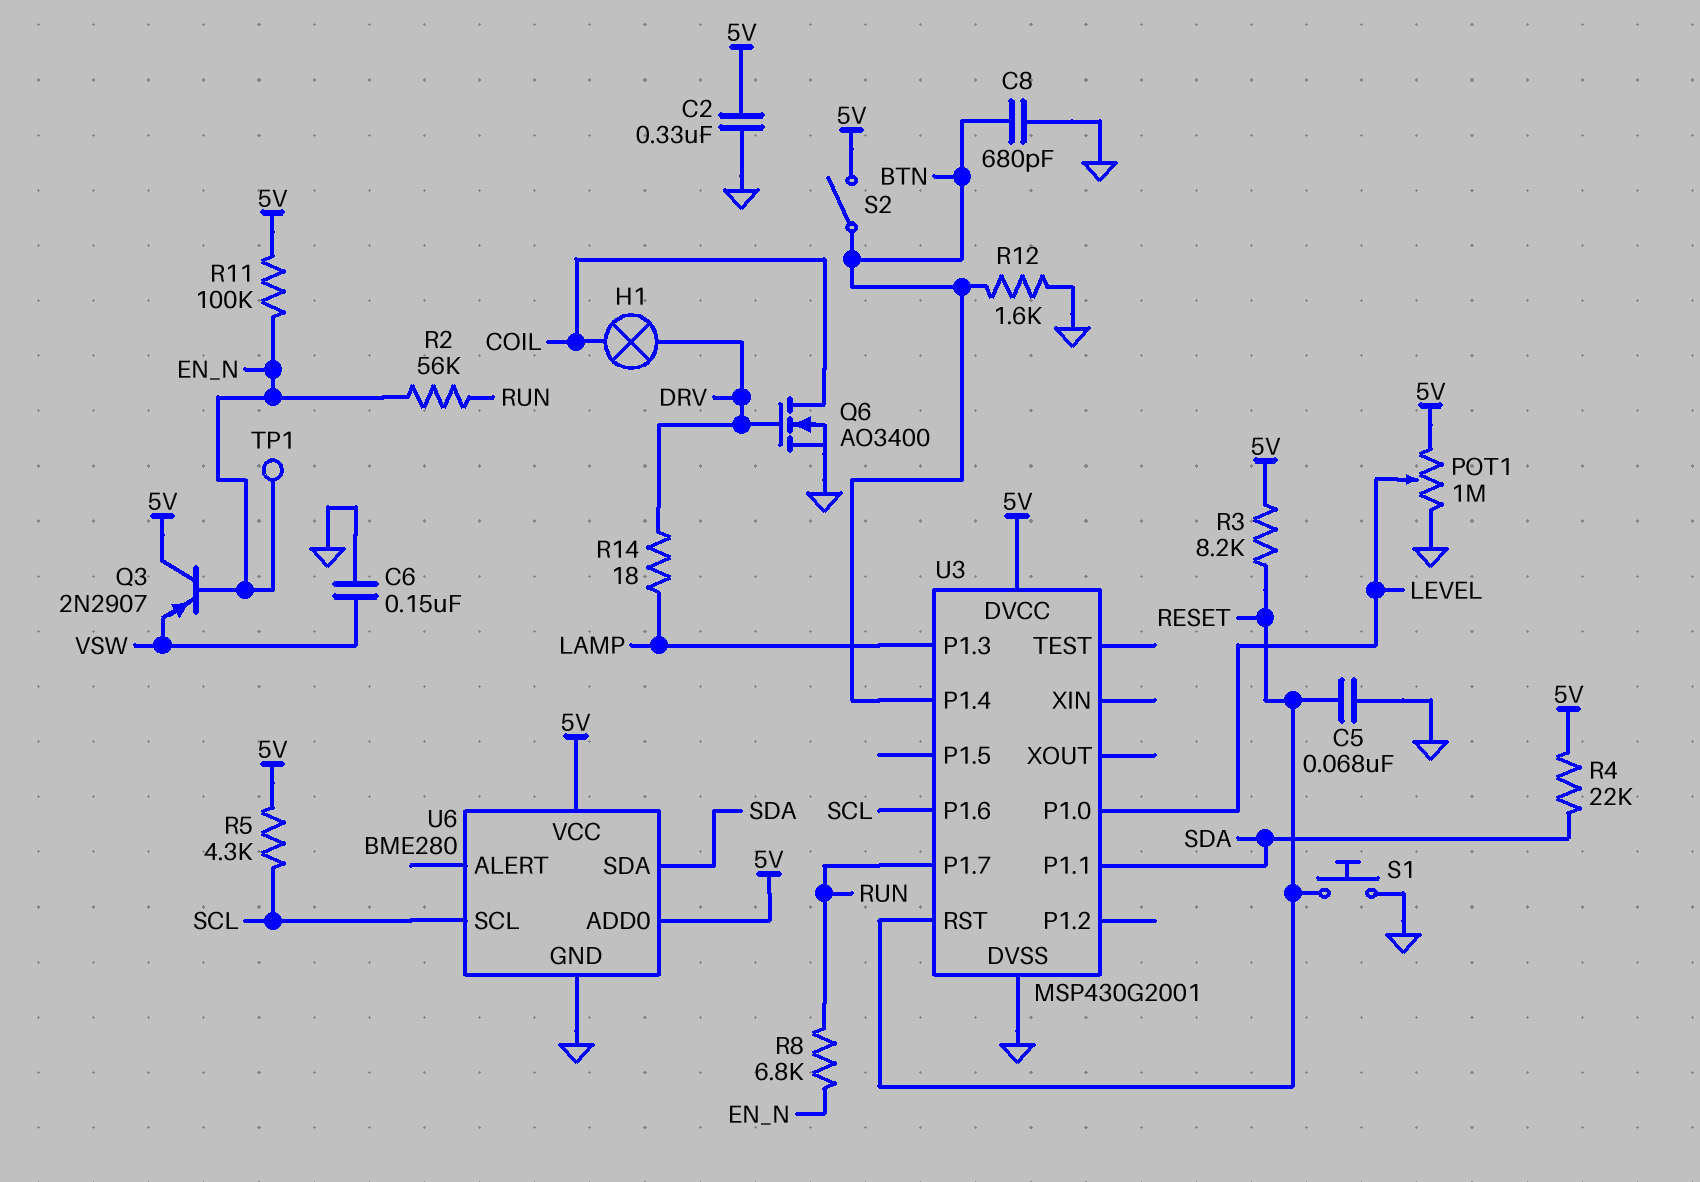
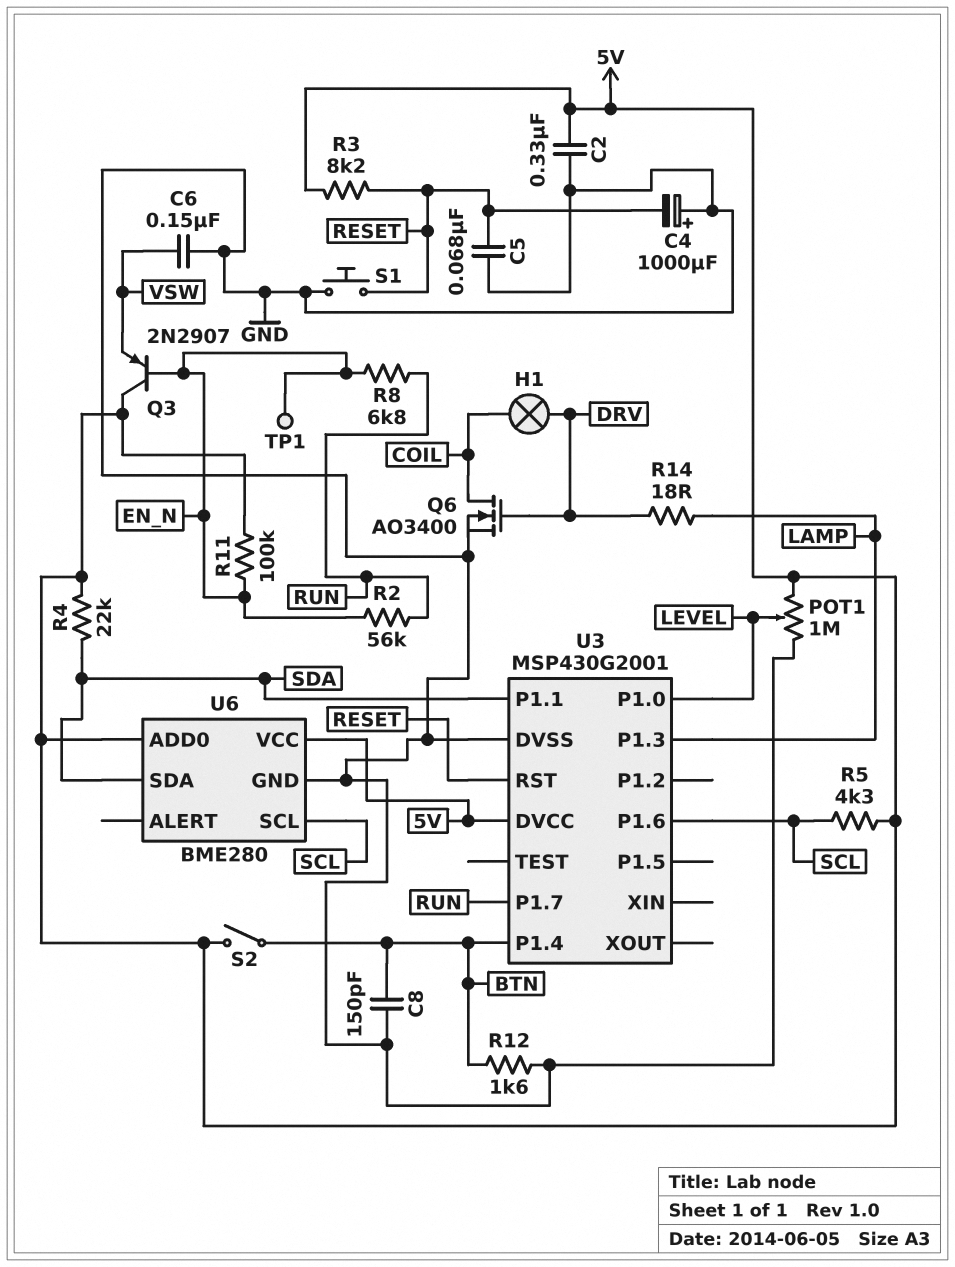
C4: none -> 1000uF (plus GND, minus RESET)
C8: 680pF (BTN, GND) -> 150pF (BTN, GND)

